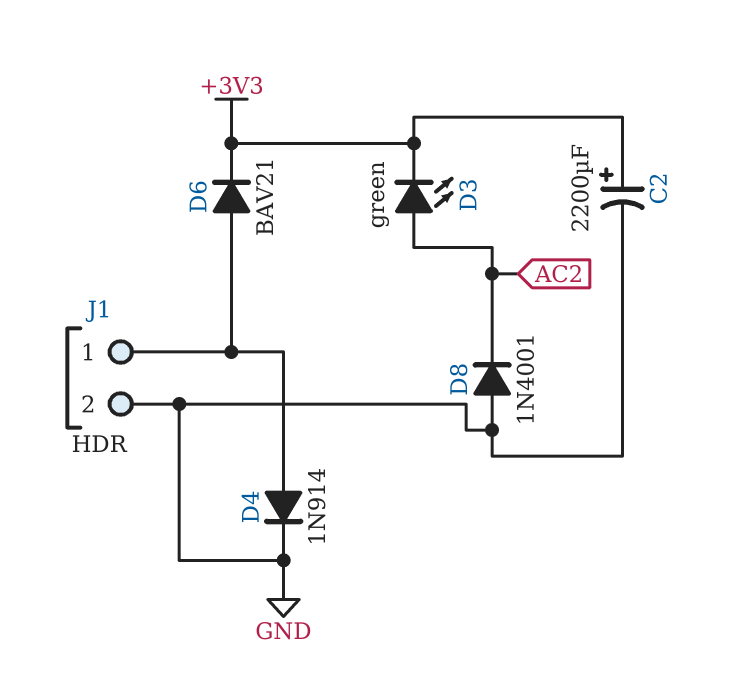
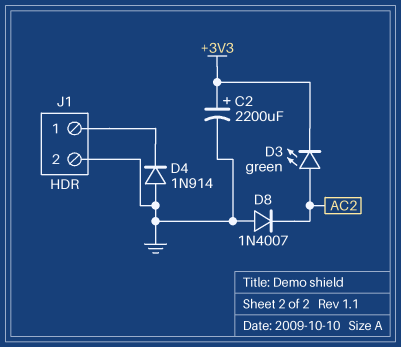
D4: diode 1N914 (A J1/1, K GND) -> diode 1N914 (A GND, K J1/1)
D6: diode BAV21 (A J1/1, K +3V3) -> none
D8: diode 1N4001 (A GND, K AC2) -> diode 1N4007 (A GND, K AC2)

